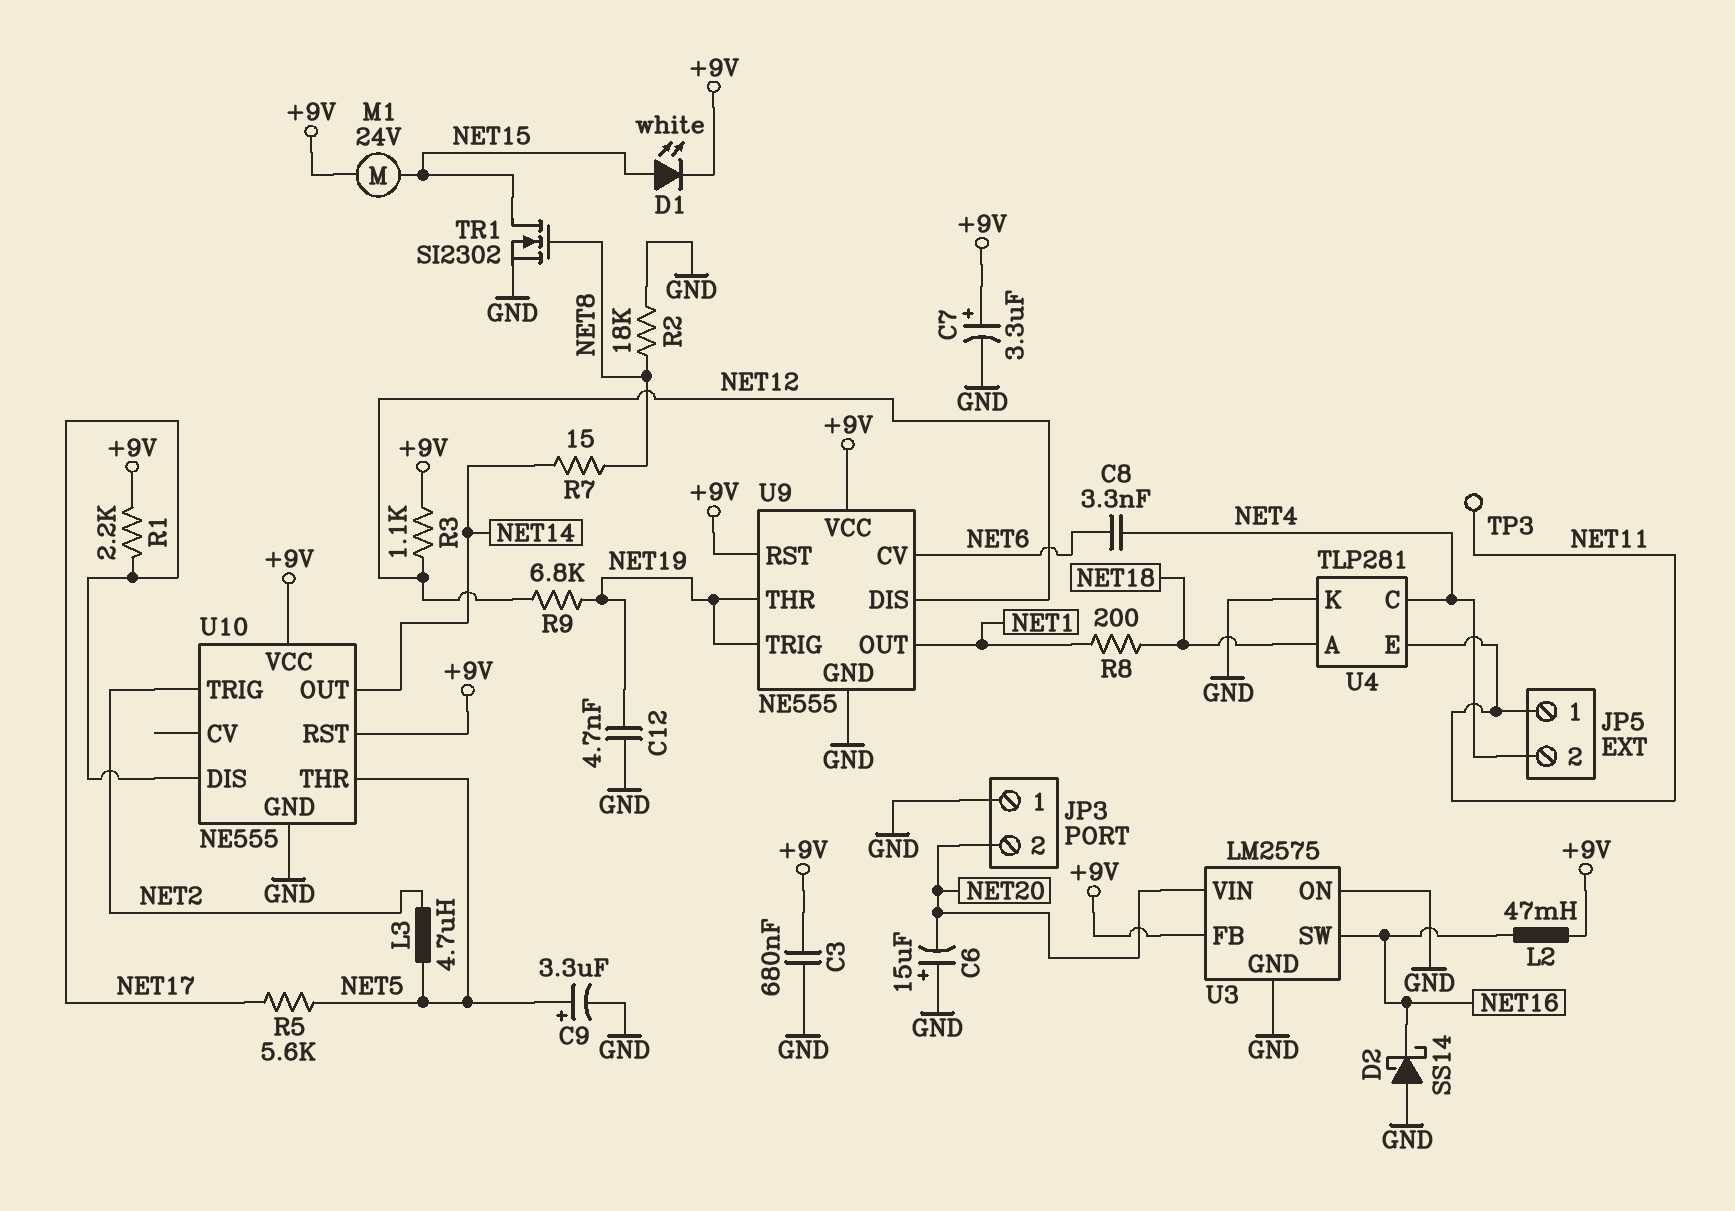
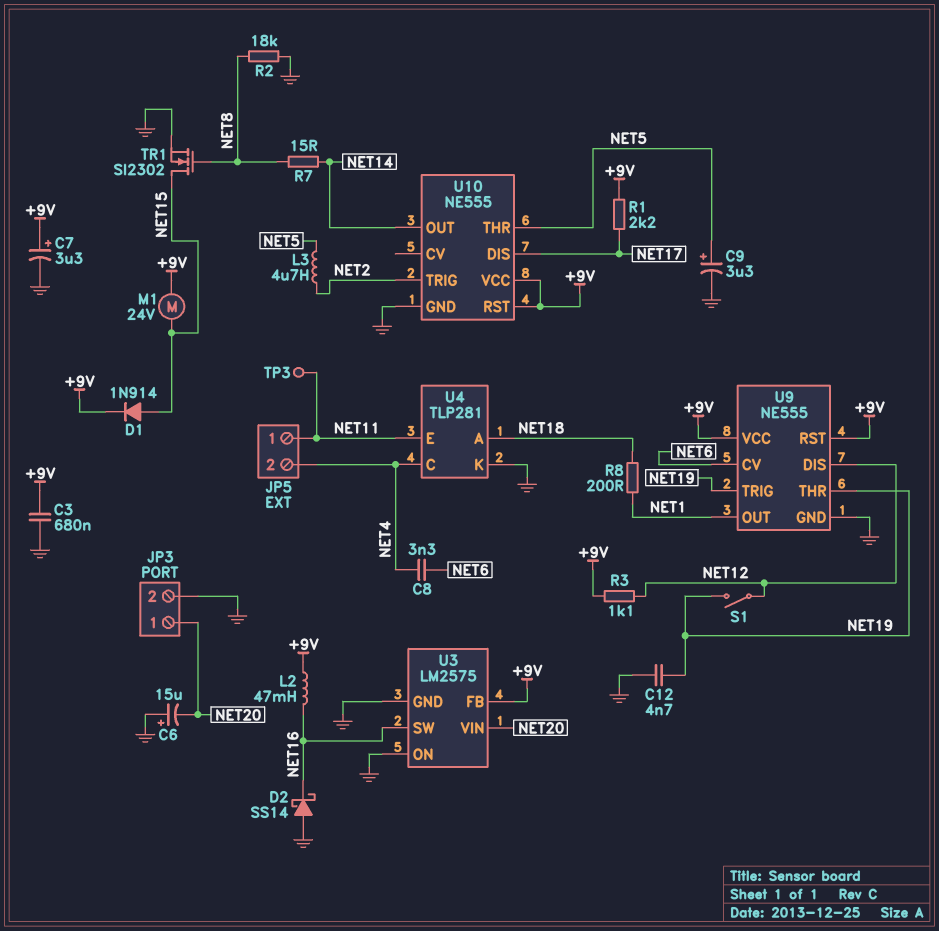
D1: LED white (A NET15, K +9V) -> diode 1N914 (A NET15, K +9V)
JP3 pin 1: GND -> NET20
JP3 pin 2: NET20 -> GND
R5: 5.6k (NET5, NET17) -> none
R9: 6.8k (NET12, NET19) -> none
S1: none -> switch (NET12, NET19)

